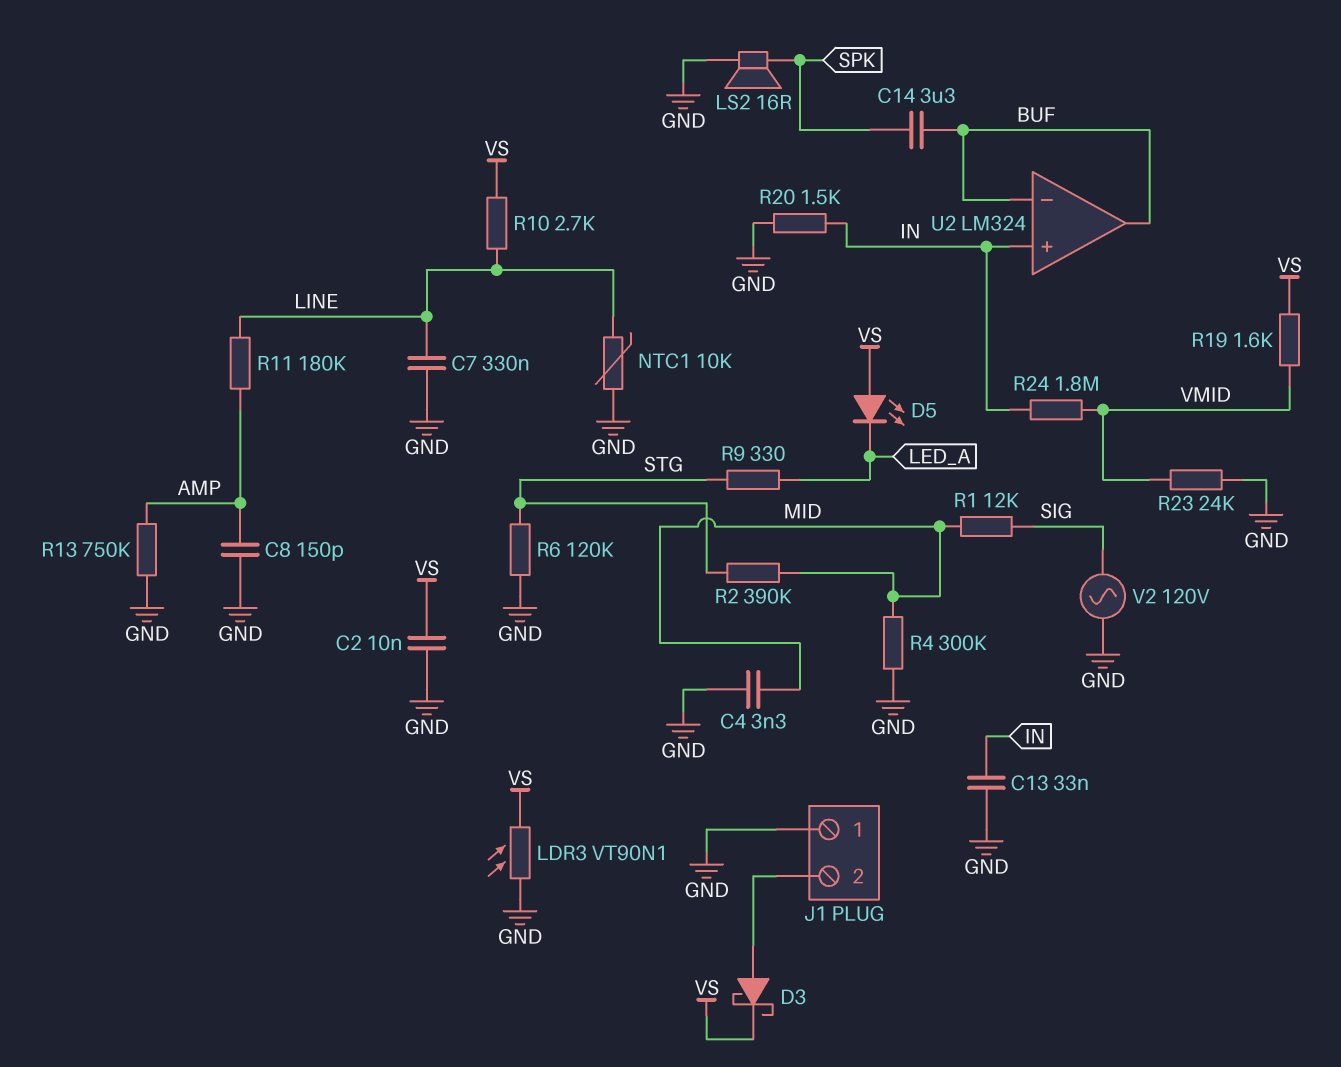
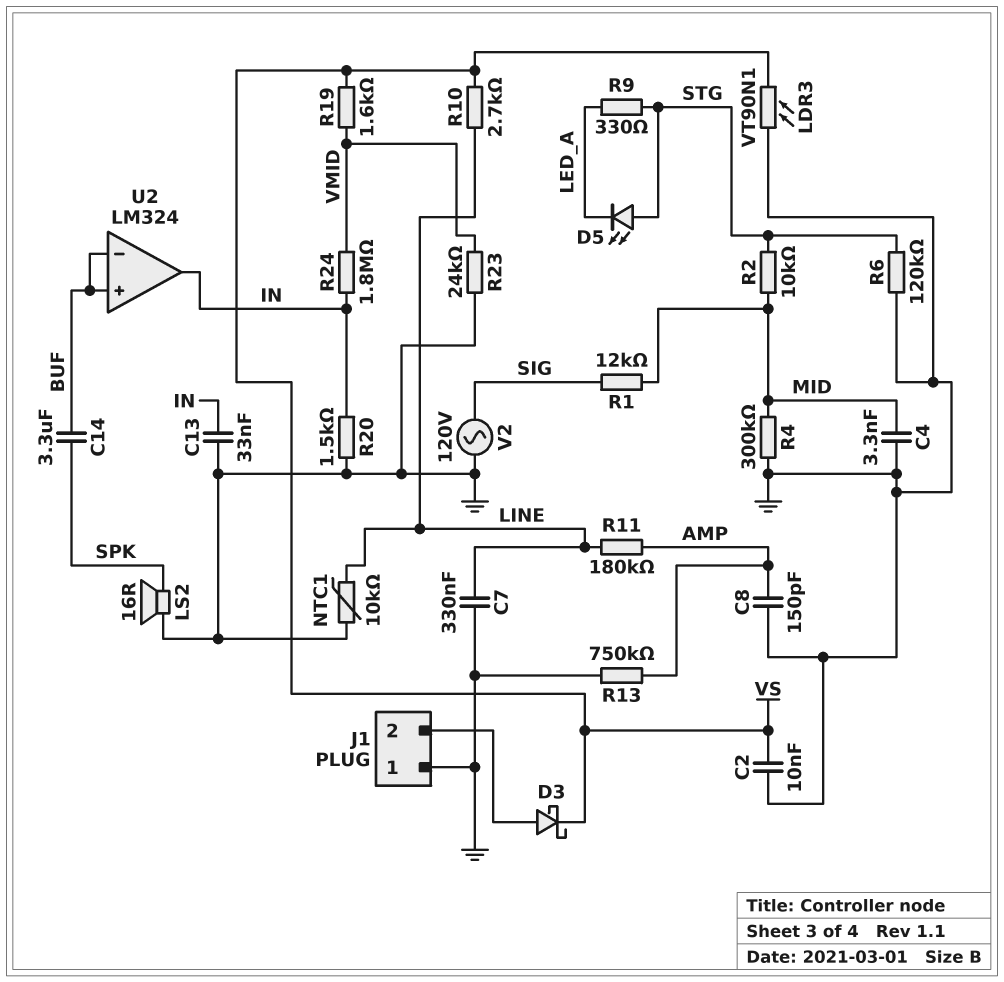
D5: LED (A VS, K LED_A) -> LED (A STG, K LED_A)
R2: 390k (MID, STG) -> 10k (MID, STG)
U2 pin in+: IN -> BUF
U2 pin out: BUF -> IN

